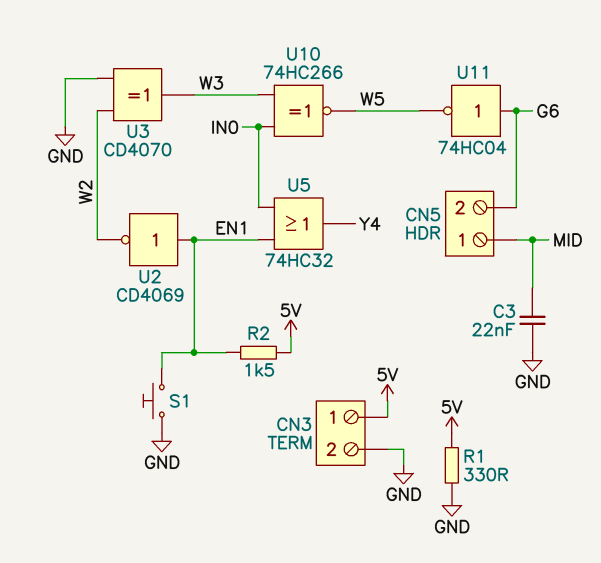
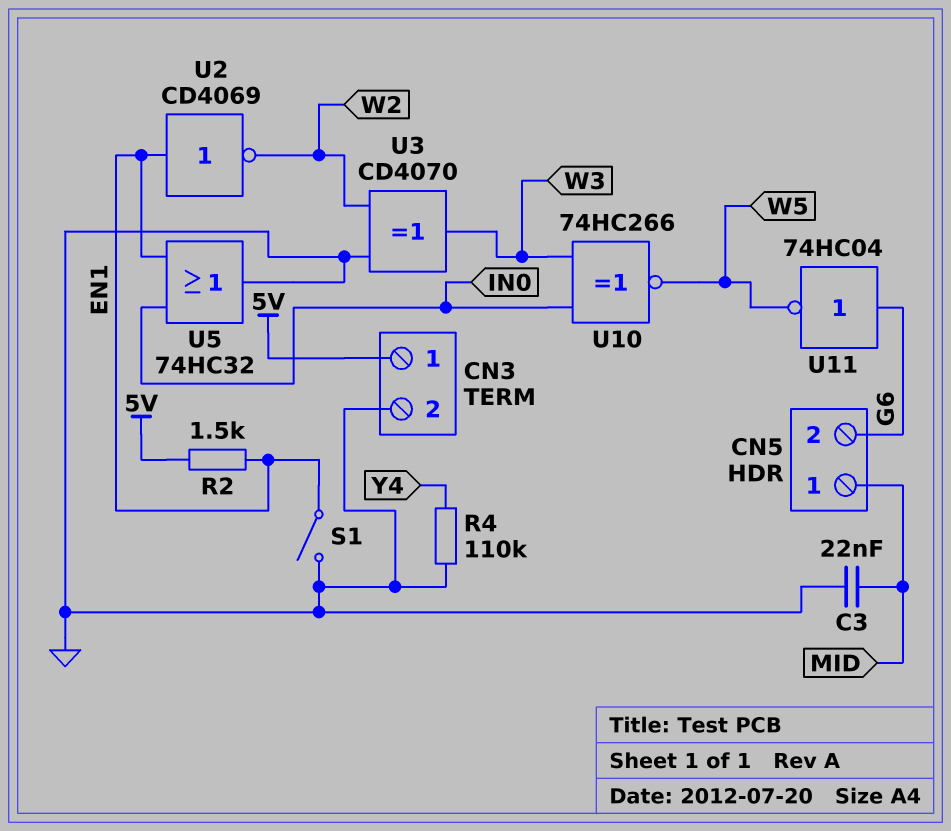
R1: 330 (5V, GND) -> none
R4: none -> 110k (GND, Y4)
S1: button (EN1, GND) -> switch (EN1, GND)
U5: OR 74HC32 (in EN1, in IN0, out Y4) -> OR 74HC32 (in EN1, in IN0, out GND)

